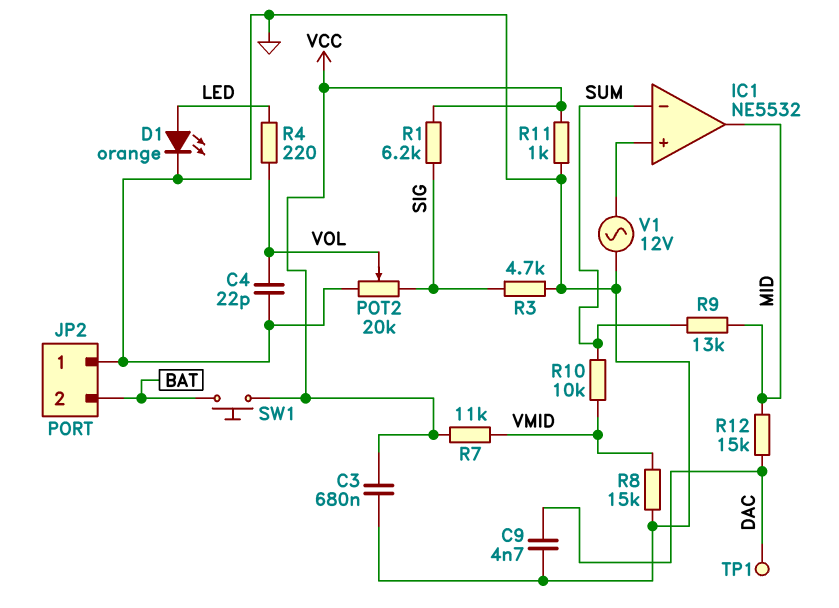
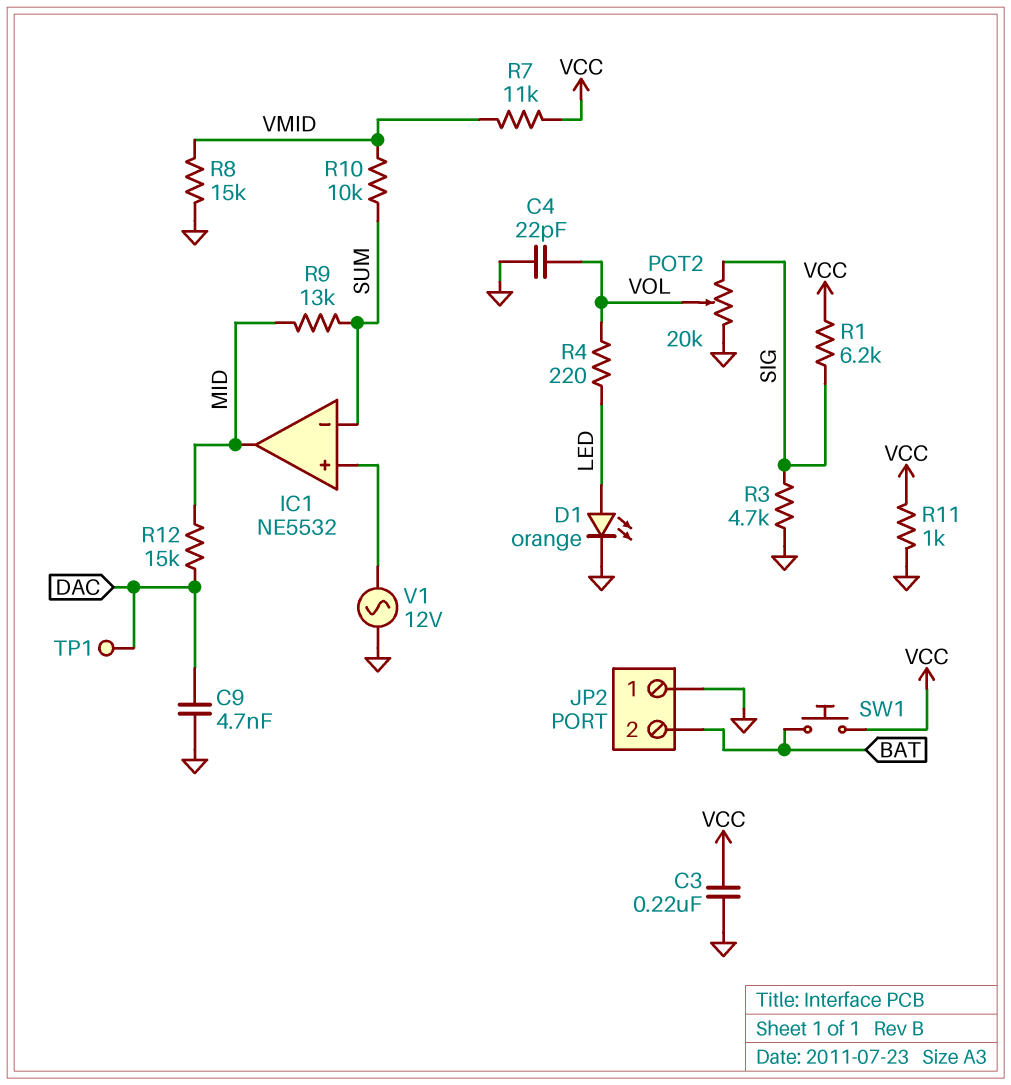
C3: 680nF (GND, VCC) -> 220nF (GND, VCC)

